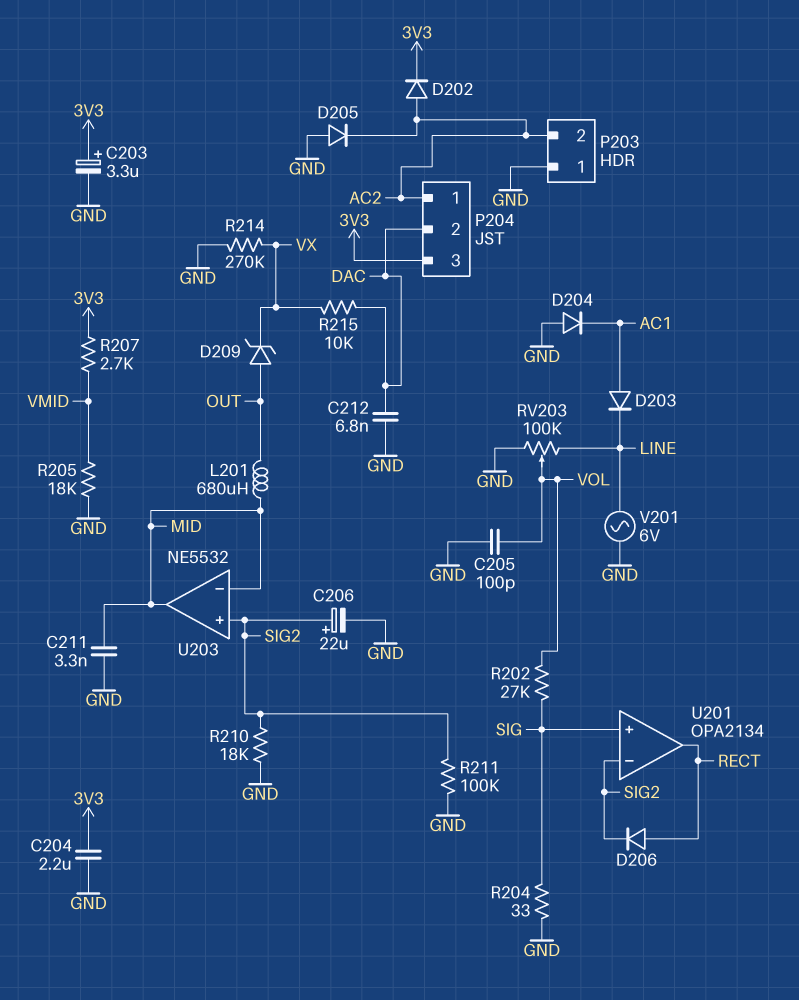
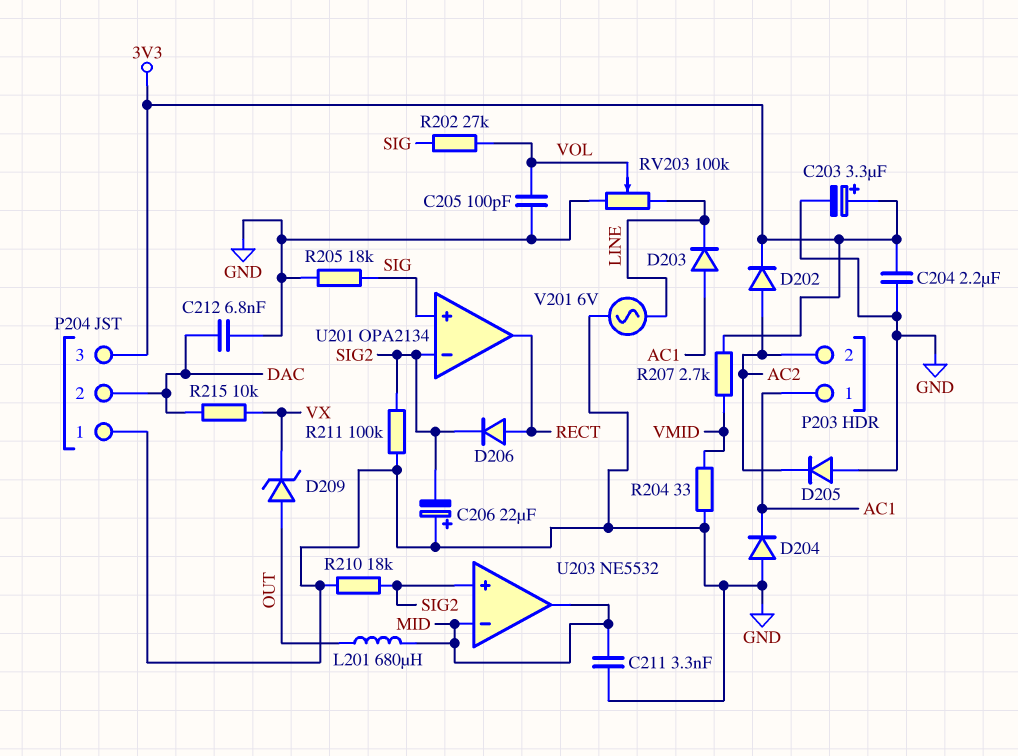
C206: 22uF (plus SIG2, minus GND) -> 22uF (plus GND, minus SIG2)
P203 pin 1: GND -> AC1
P204 pin 1: AC2 -> GND
R204: 33 (GND, SIG) -> 33 (GND, VMID)
R205: 18k (GND, VMID) -> 18k (GND, SIG)
R214: 270k (GND, VX) -> none

